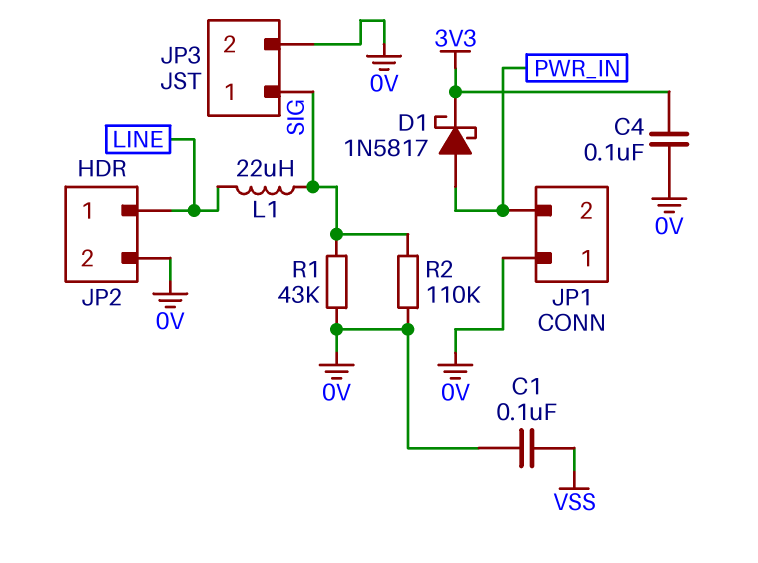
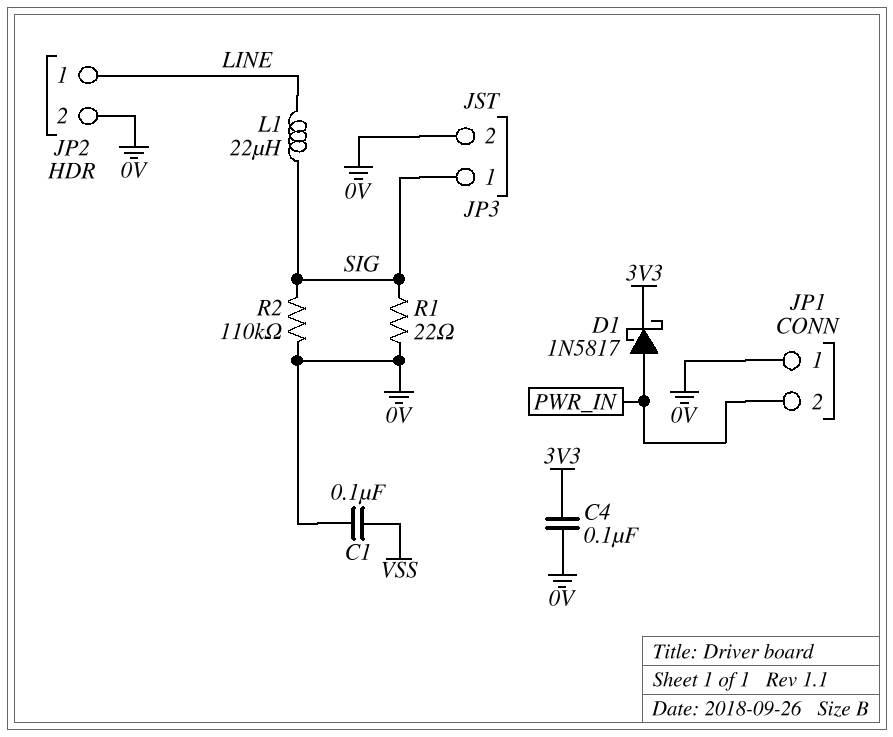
R1: 43k (0V, SIG) -> 22 (0V, SIG)

